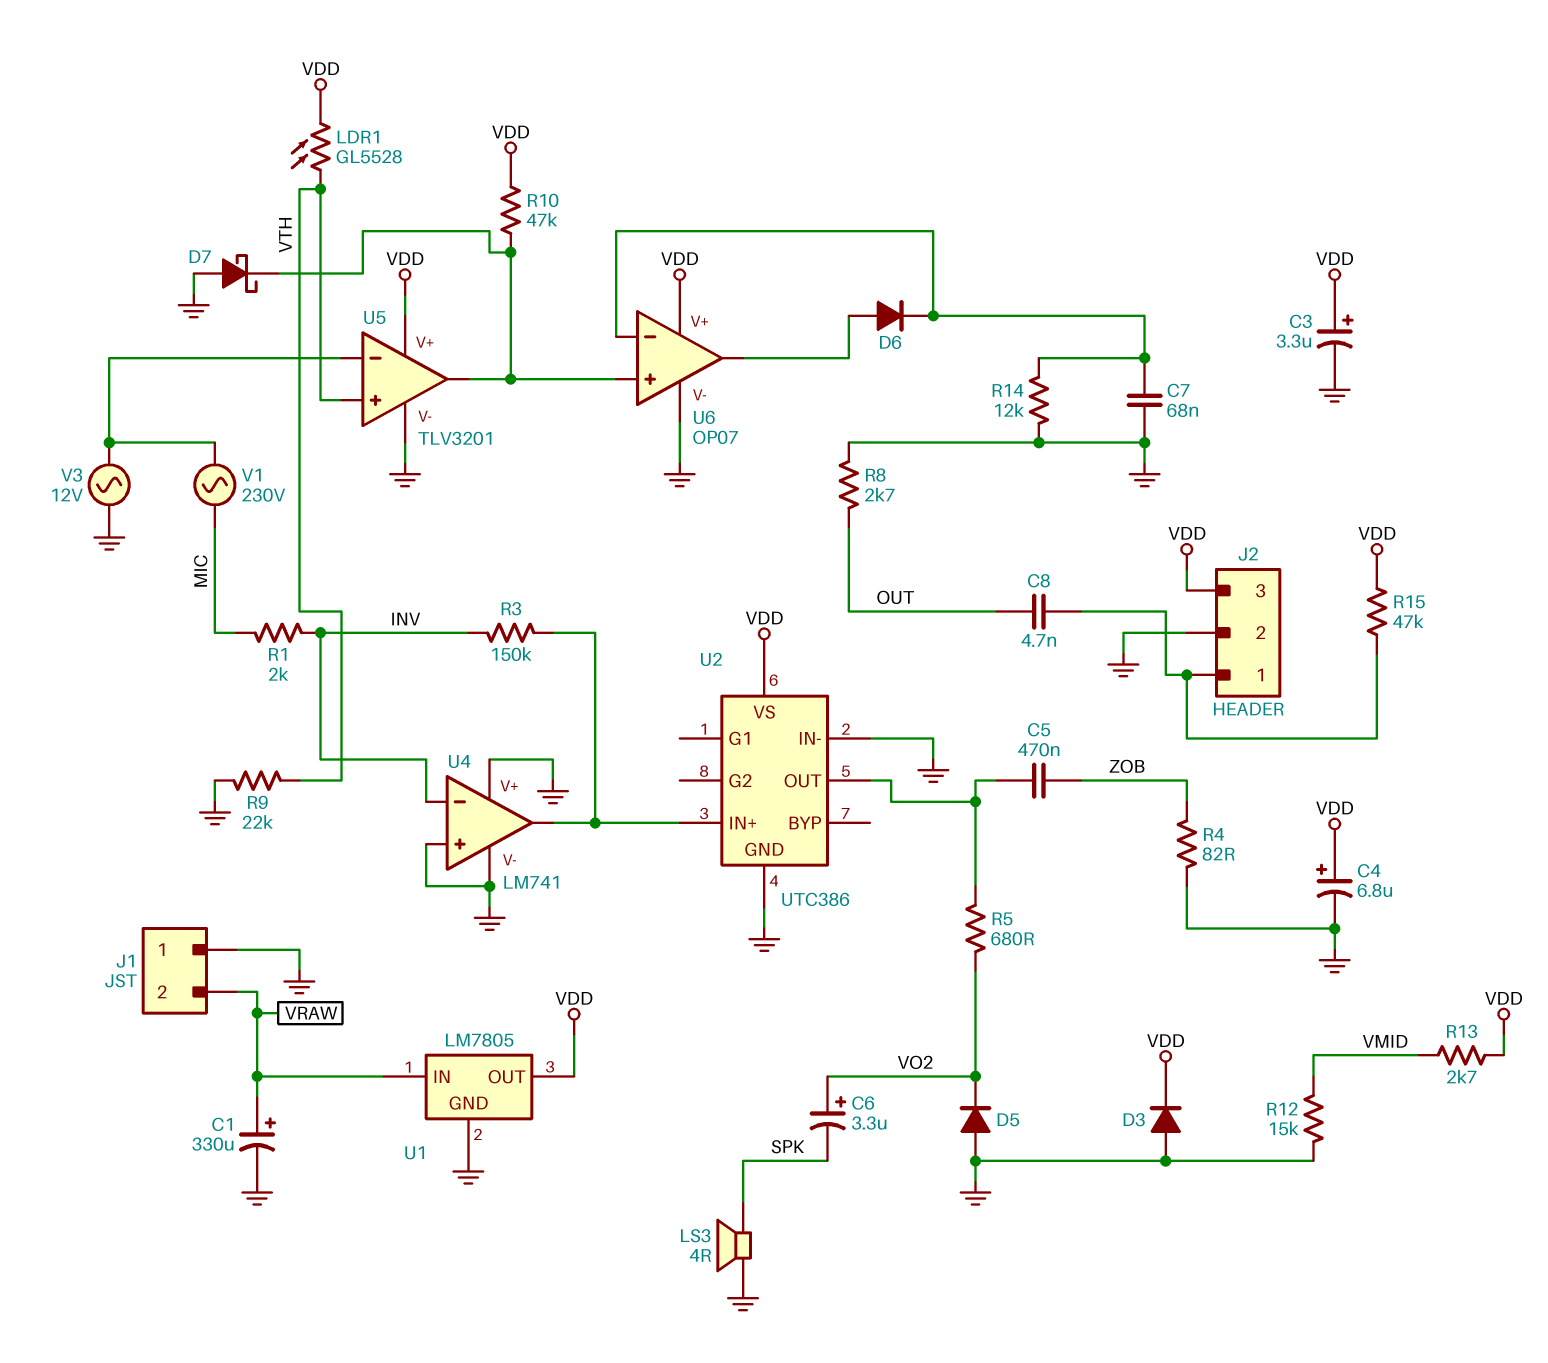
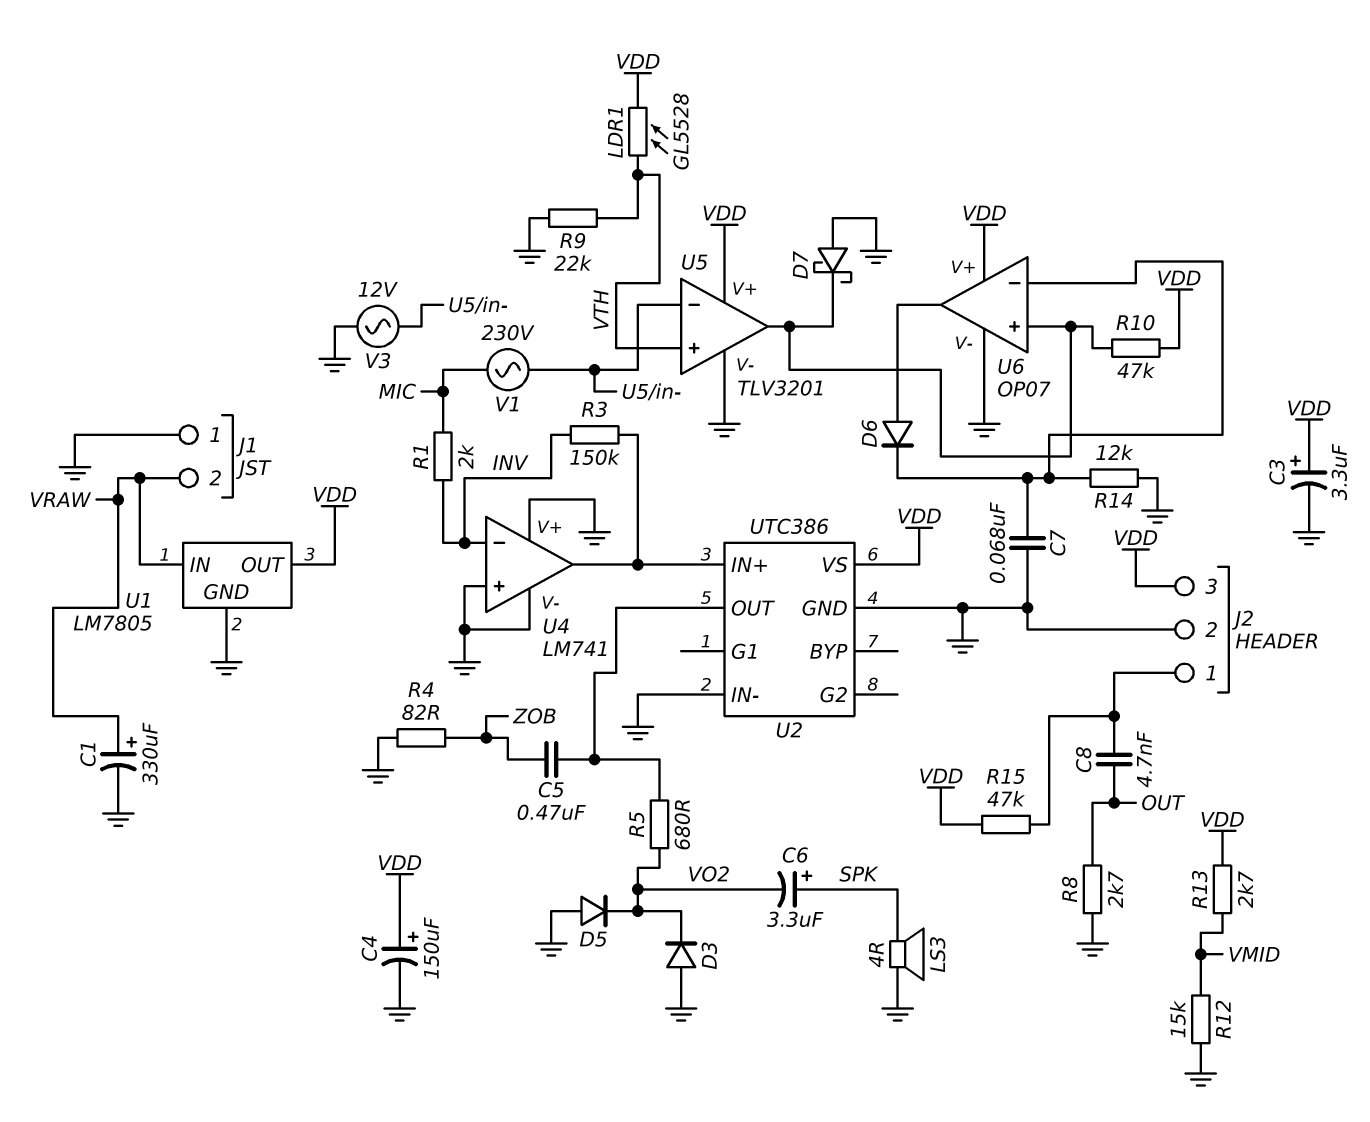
C4: 6.8uF (plus VDD, minus GND) -> 150uF (plus VDD, minus GND)
C6: 3.3uF (plus VO2, minus SPK) -> 3.3uF (plus SPK, minus VO2)
D3: diode (A GND, K VDD) -> diode (A GND, K VO2)

